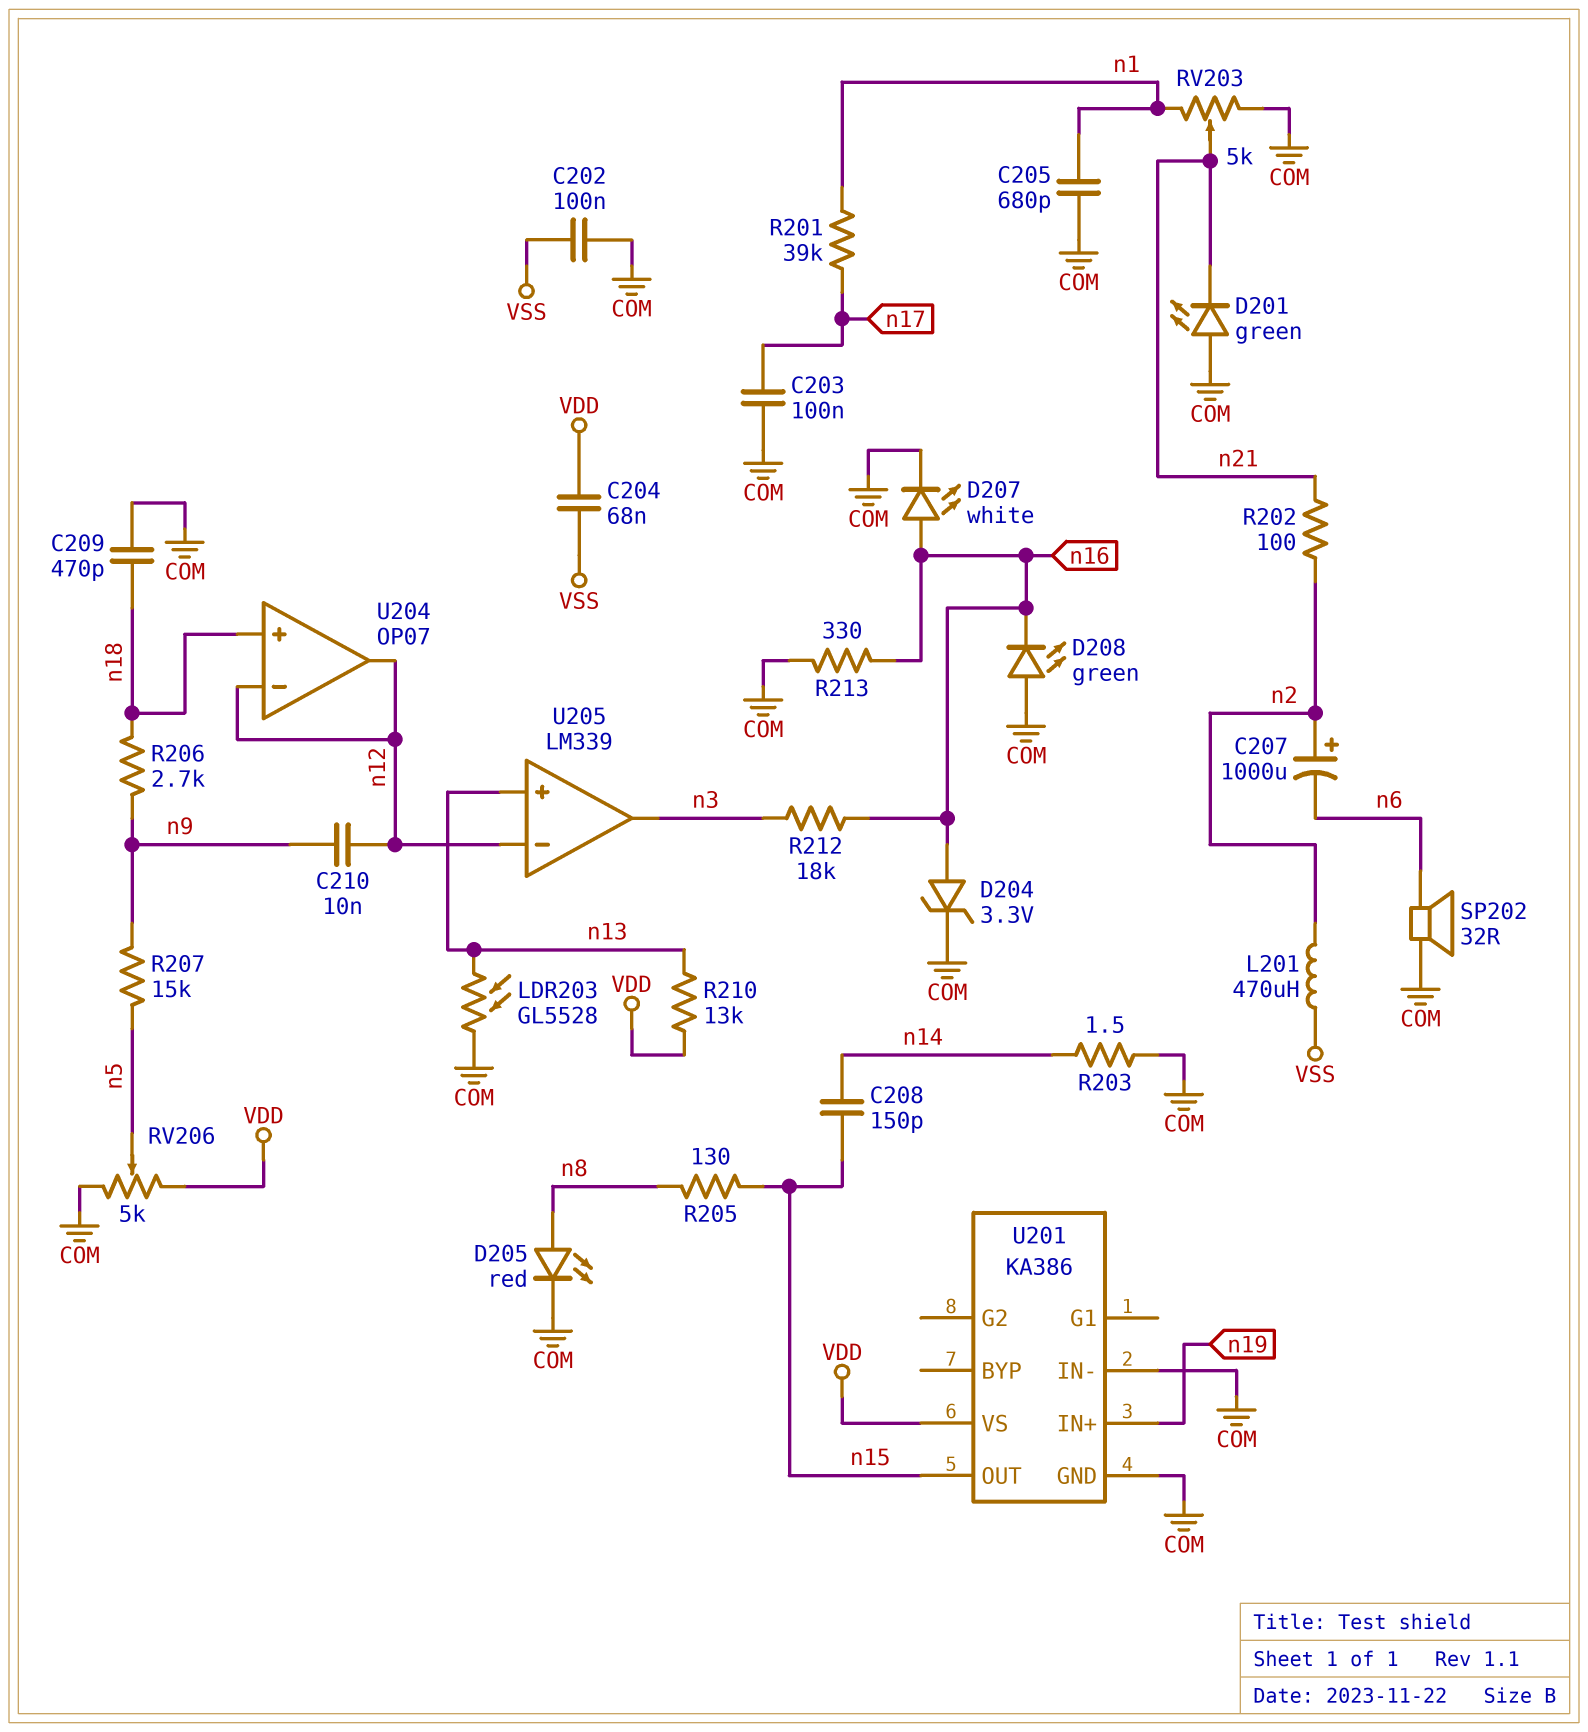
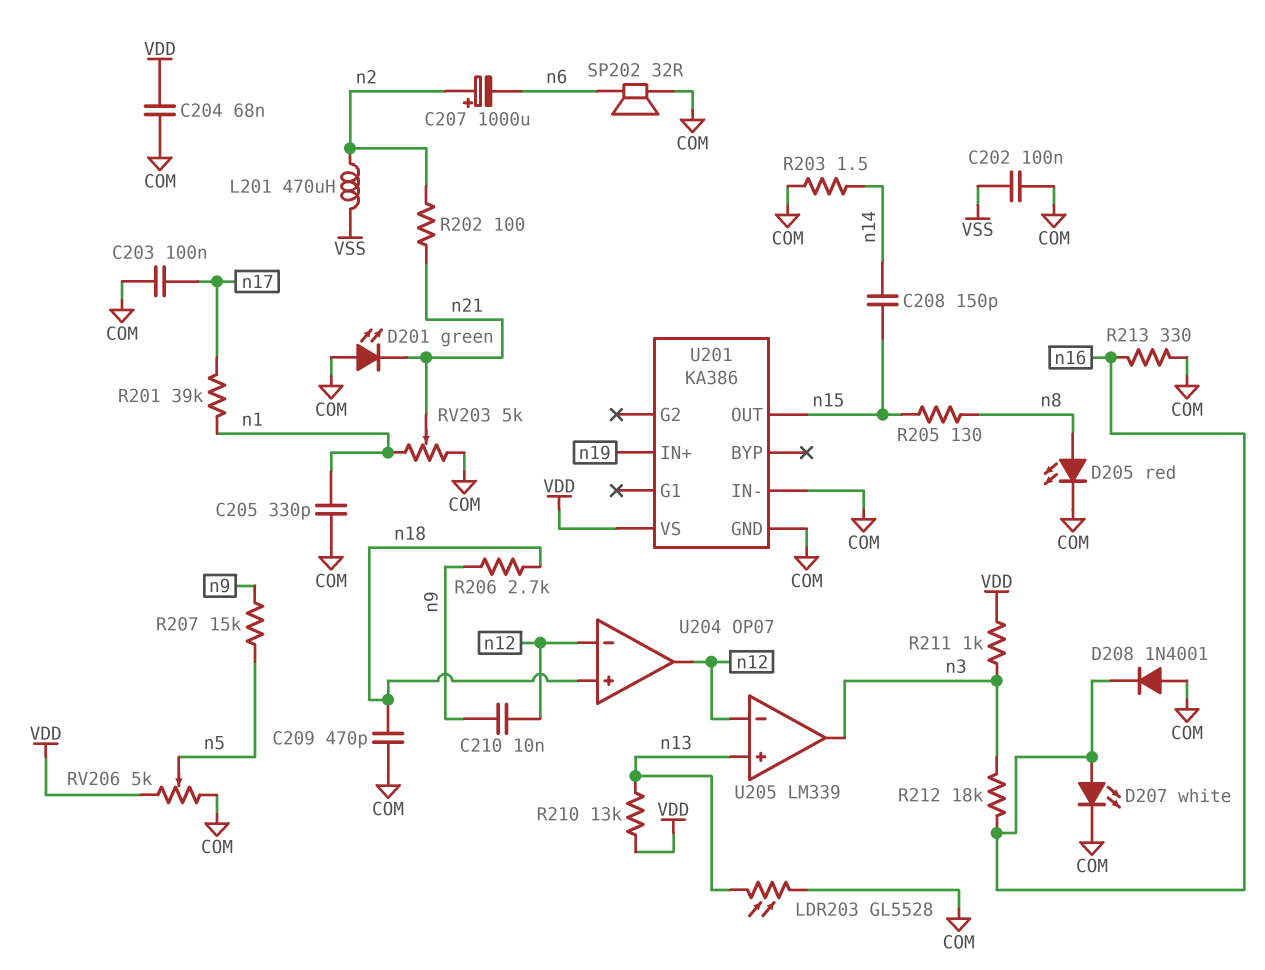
C204: 68nF (VDD, VSS) -> 68nF (COM, VDD)
C205: 680pF (COM, n1) -> 330pF (COM, n1)
D204: zener 3.3V (A n16, K COM) -> none
D208: LED green (A COM, K n16) -> diode 1N4001 (A COM, K n16)
R211: none -> 1k (VDD, n3)

